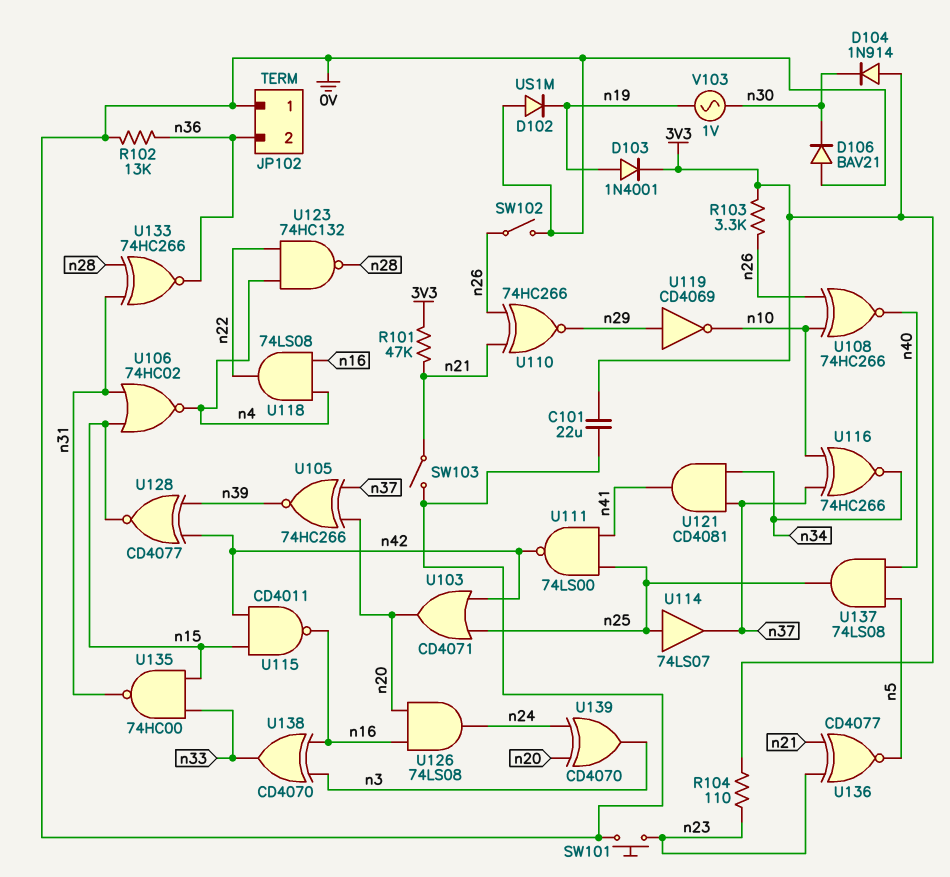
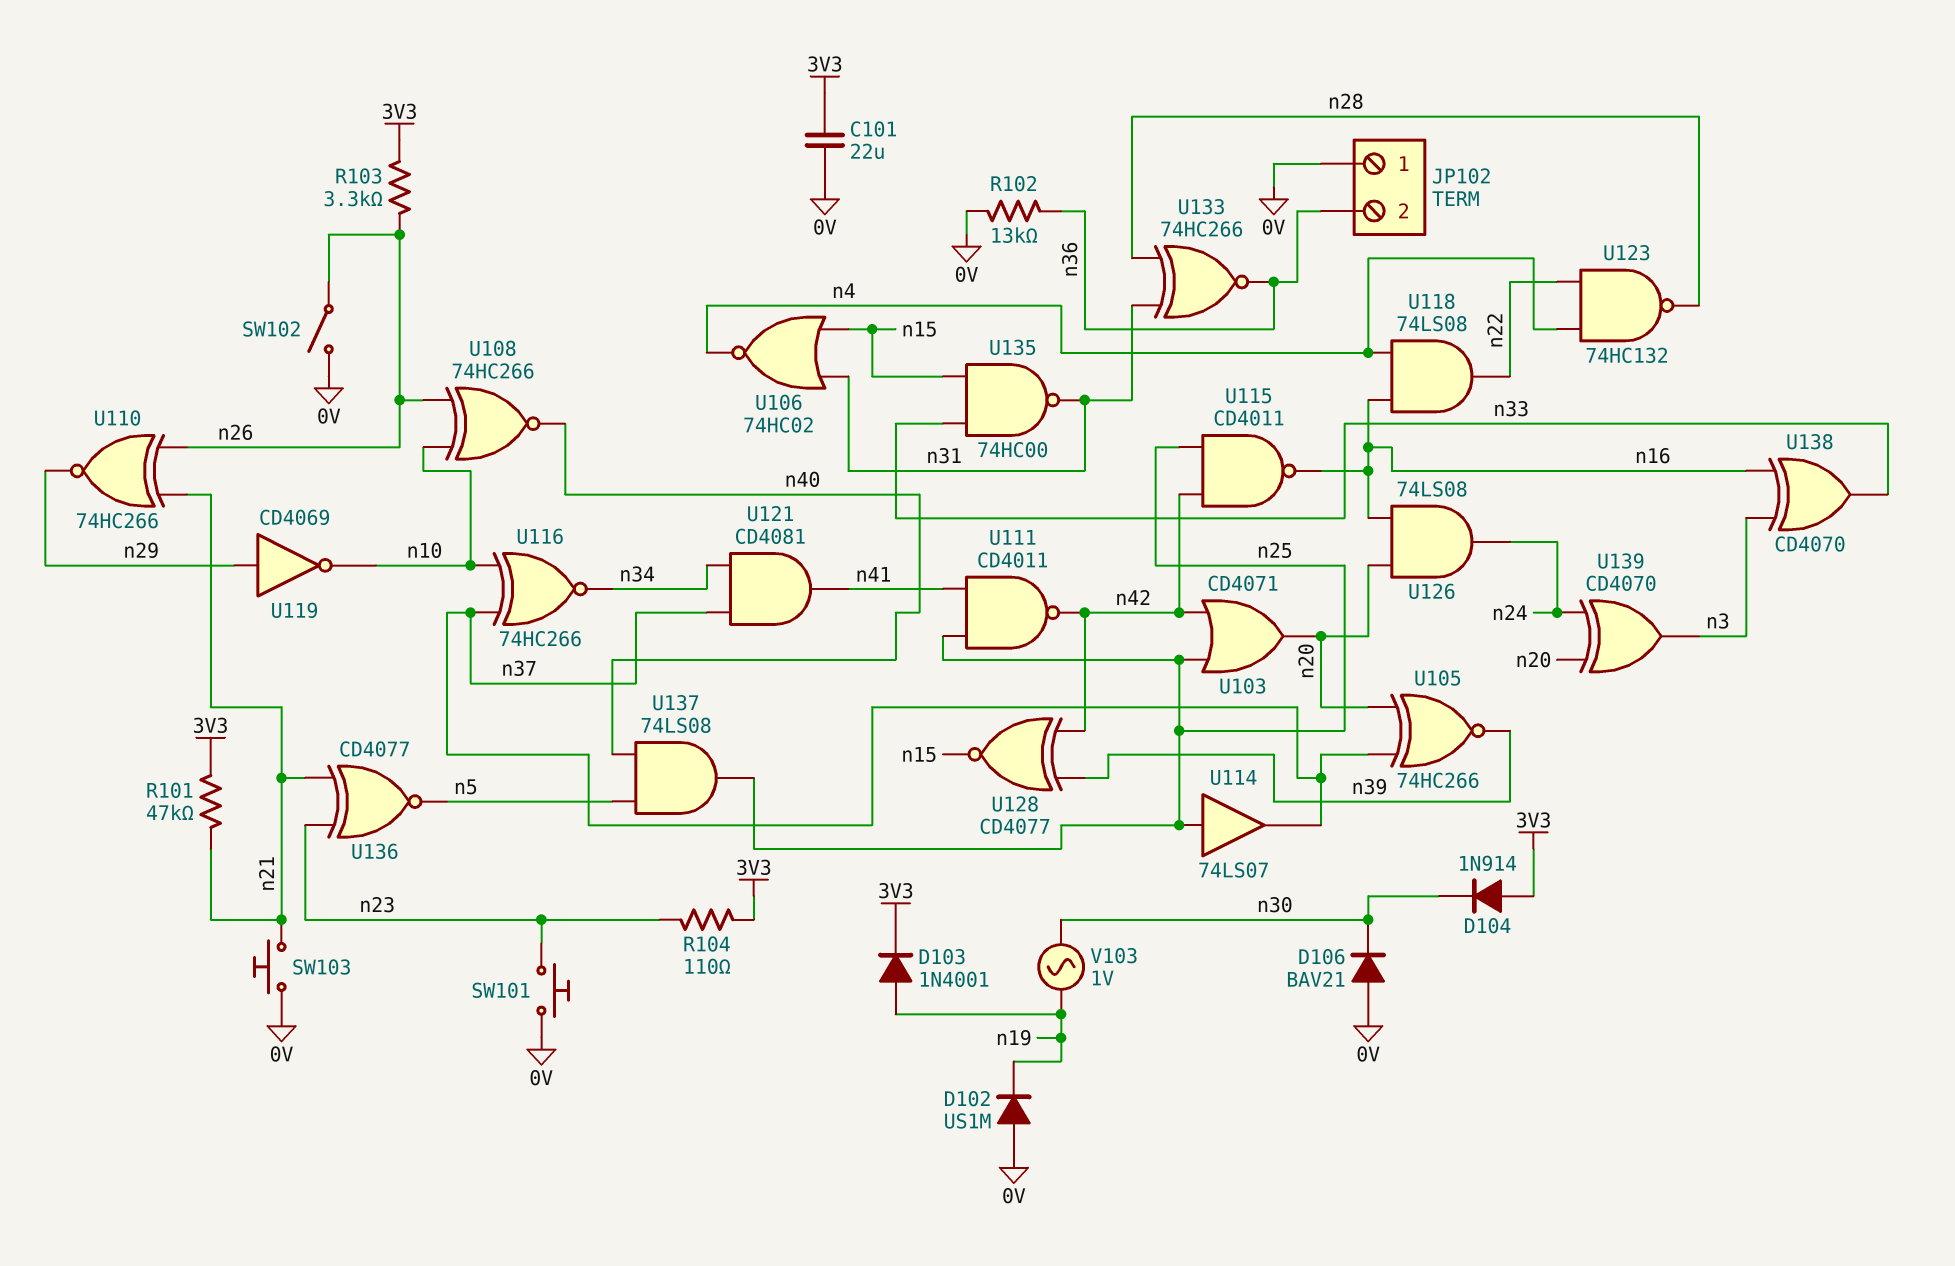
SW103: switch (0V, n21) -> button (0V, n21)
U111: NAND 74LS00 (in n25, in n41, out n42) -> NAND CD4011 (in n25, in n41, out n42)
U115: NAND CD4011 (in n15, in n42, out n16) -> NAND CD4011 (in n25, in n42, out n16)

